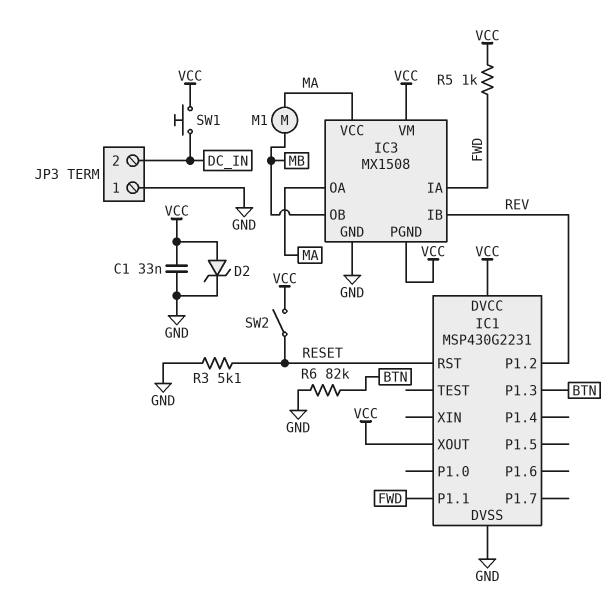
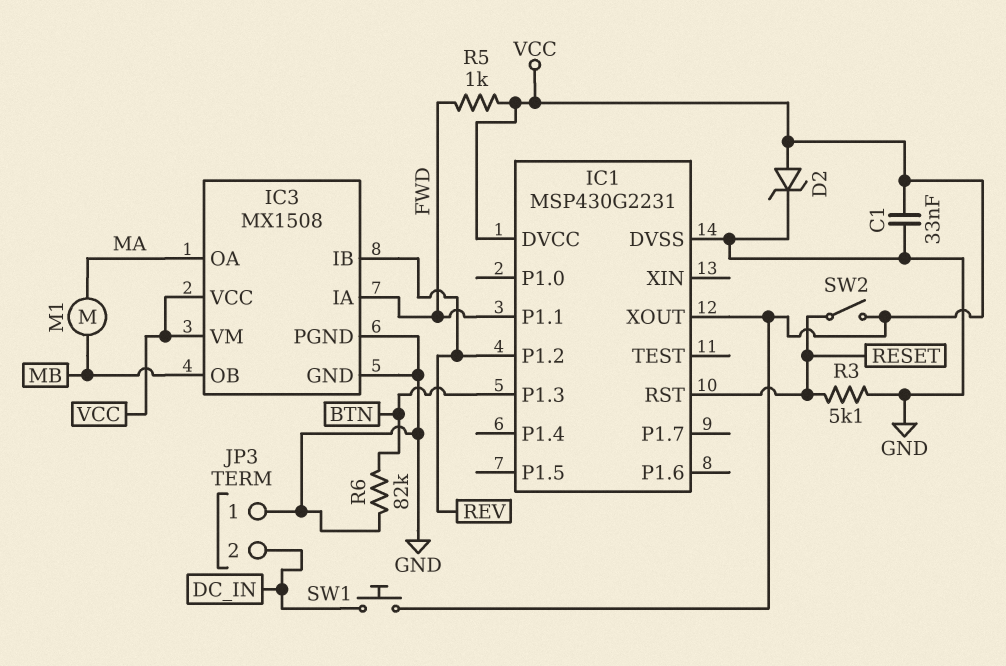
IC3 pin PGND: VCC -> GND
IC3 pin VCC: MA -> VCC

